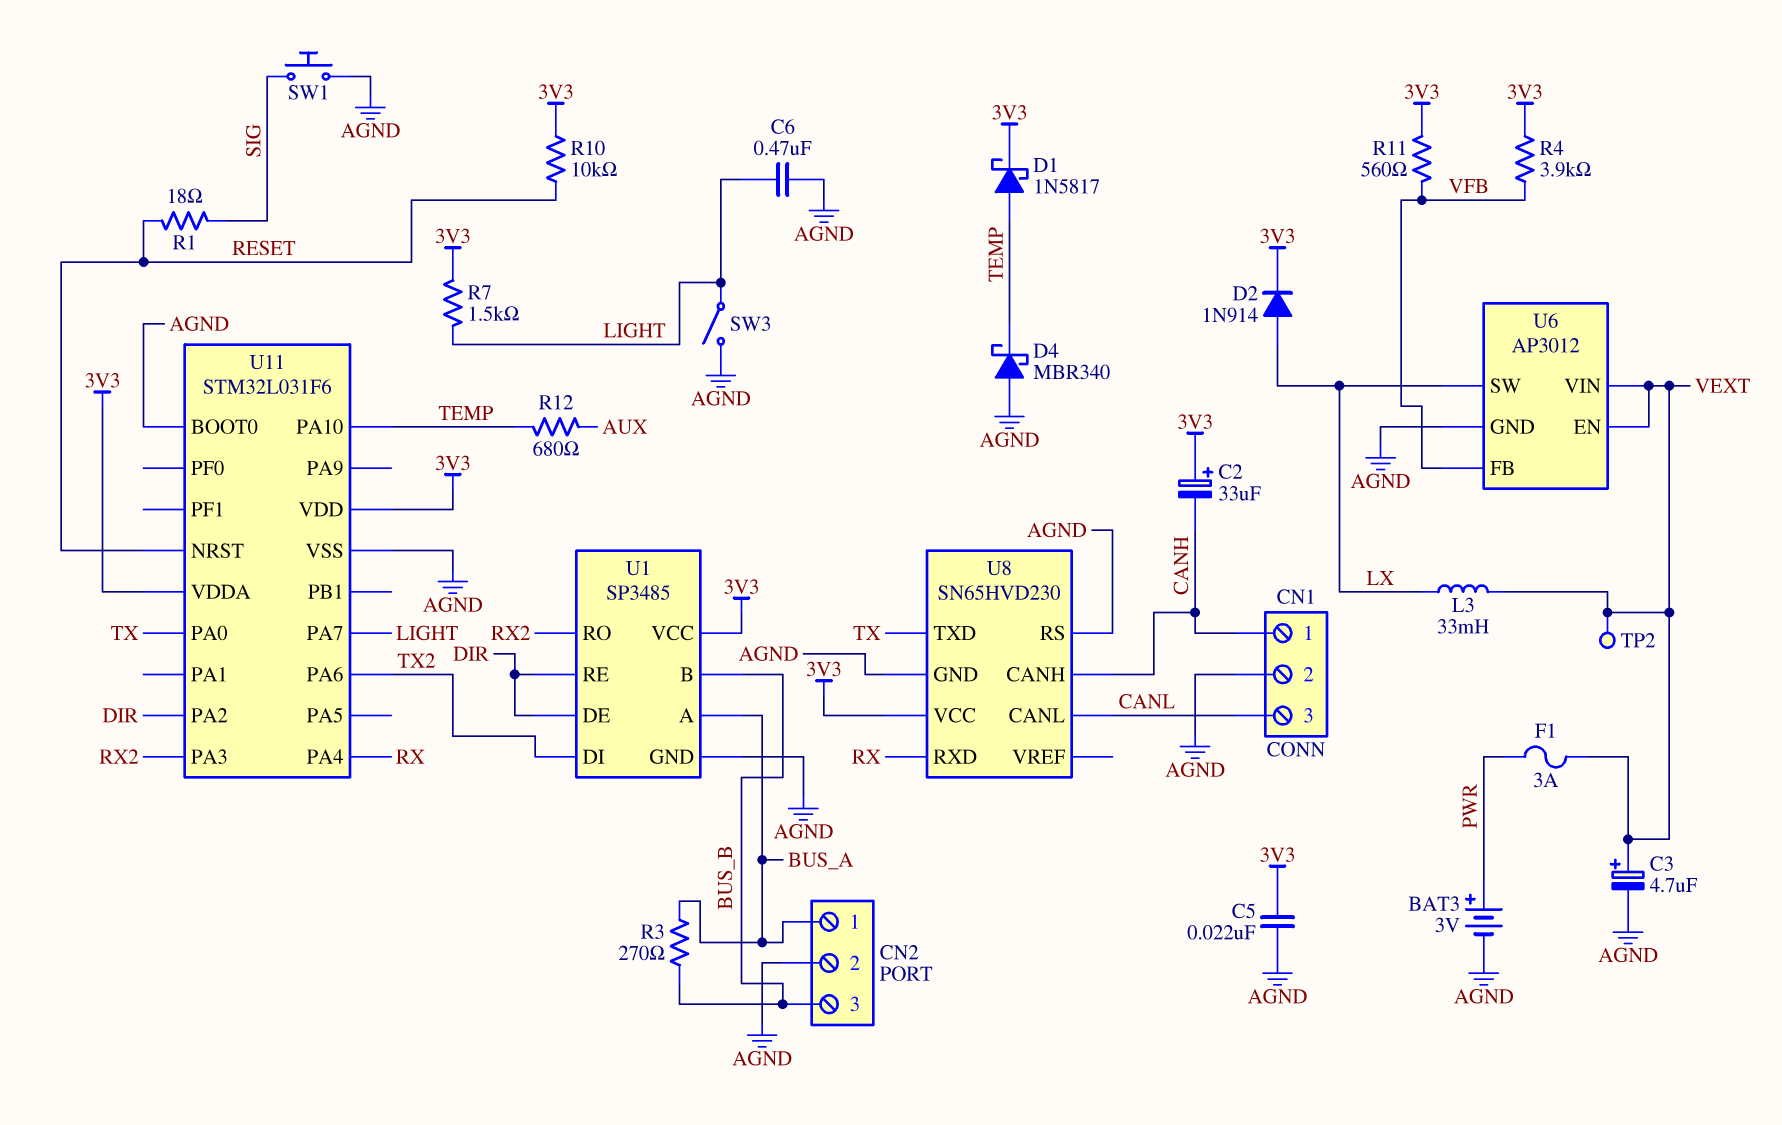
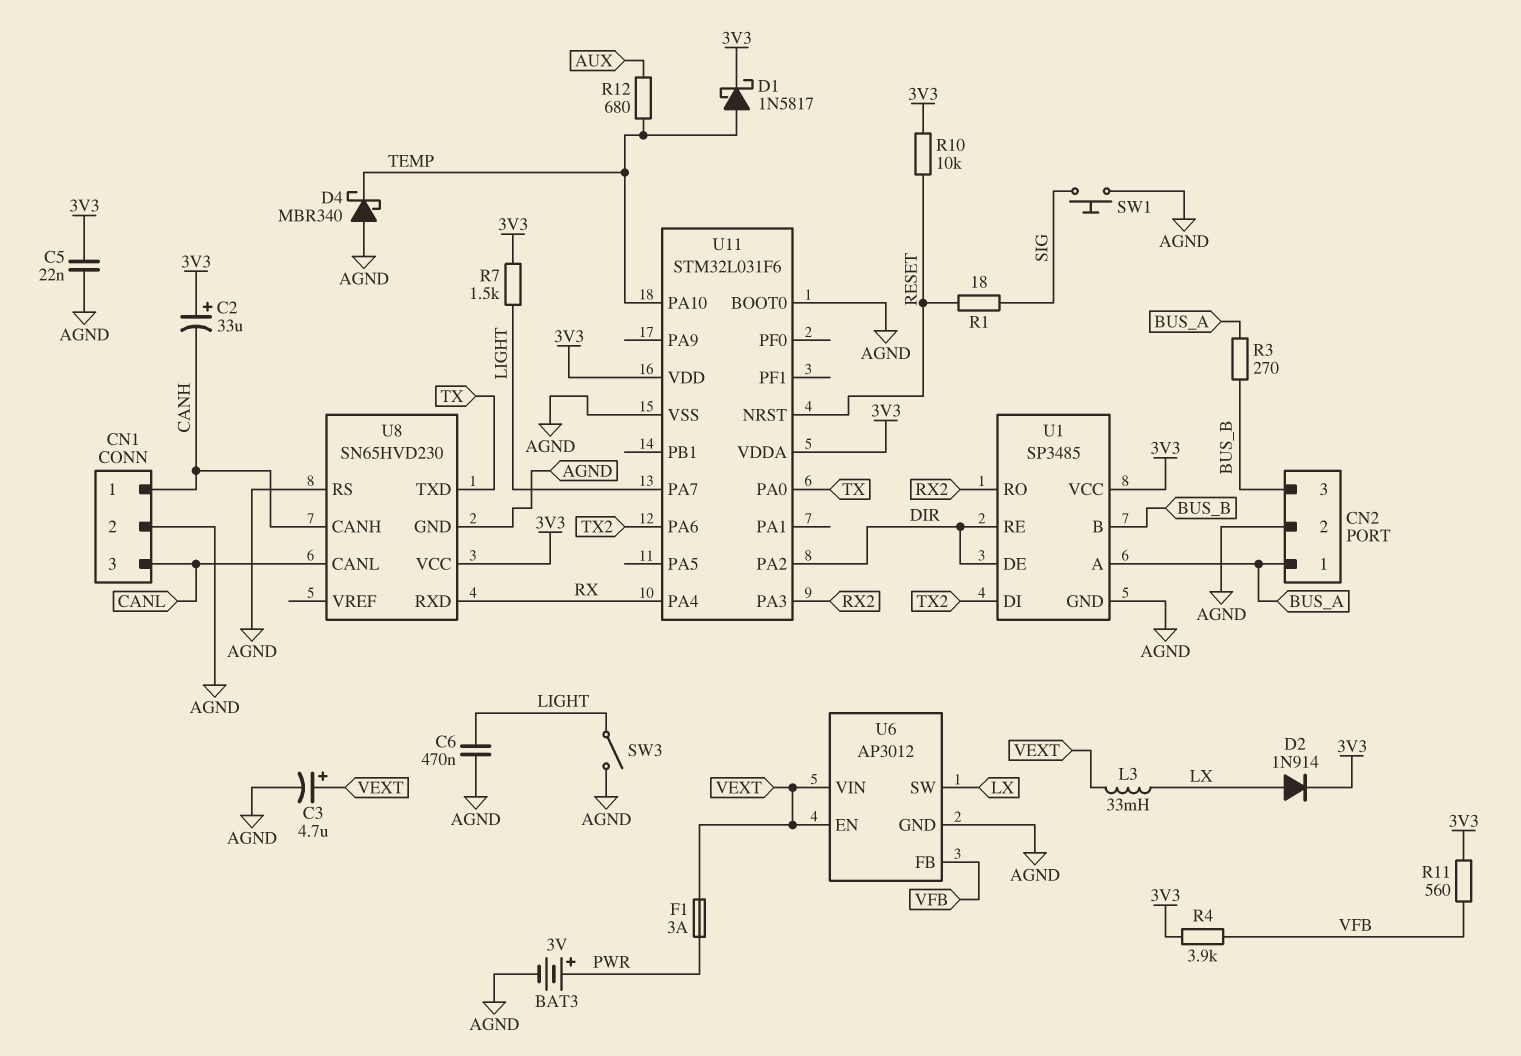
TP2: test point (VEXT) -> none

